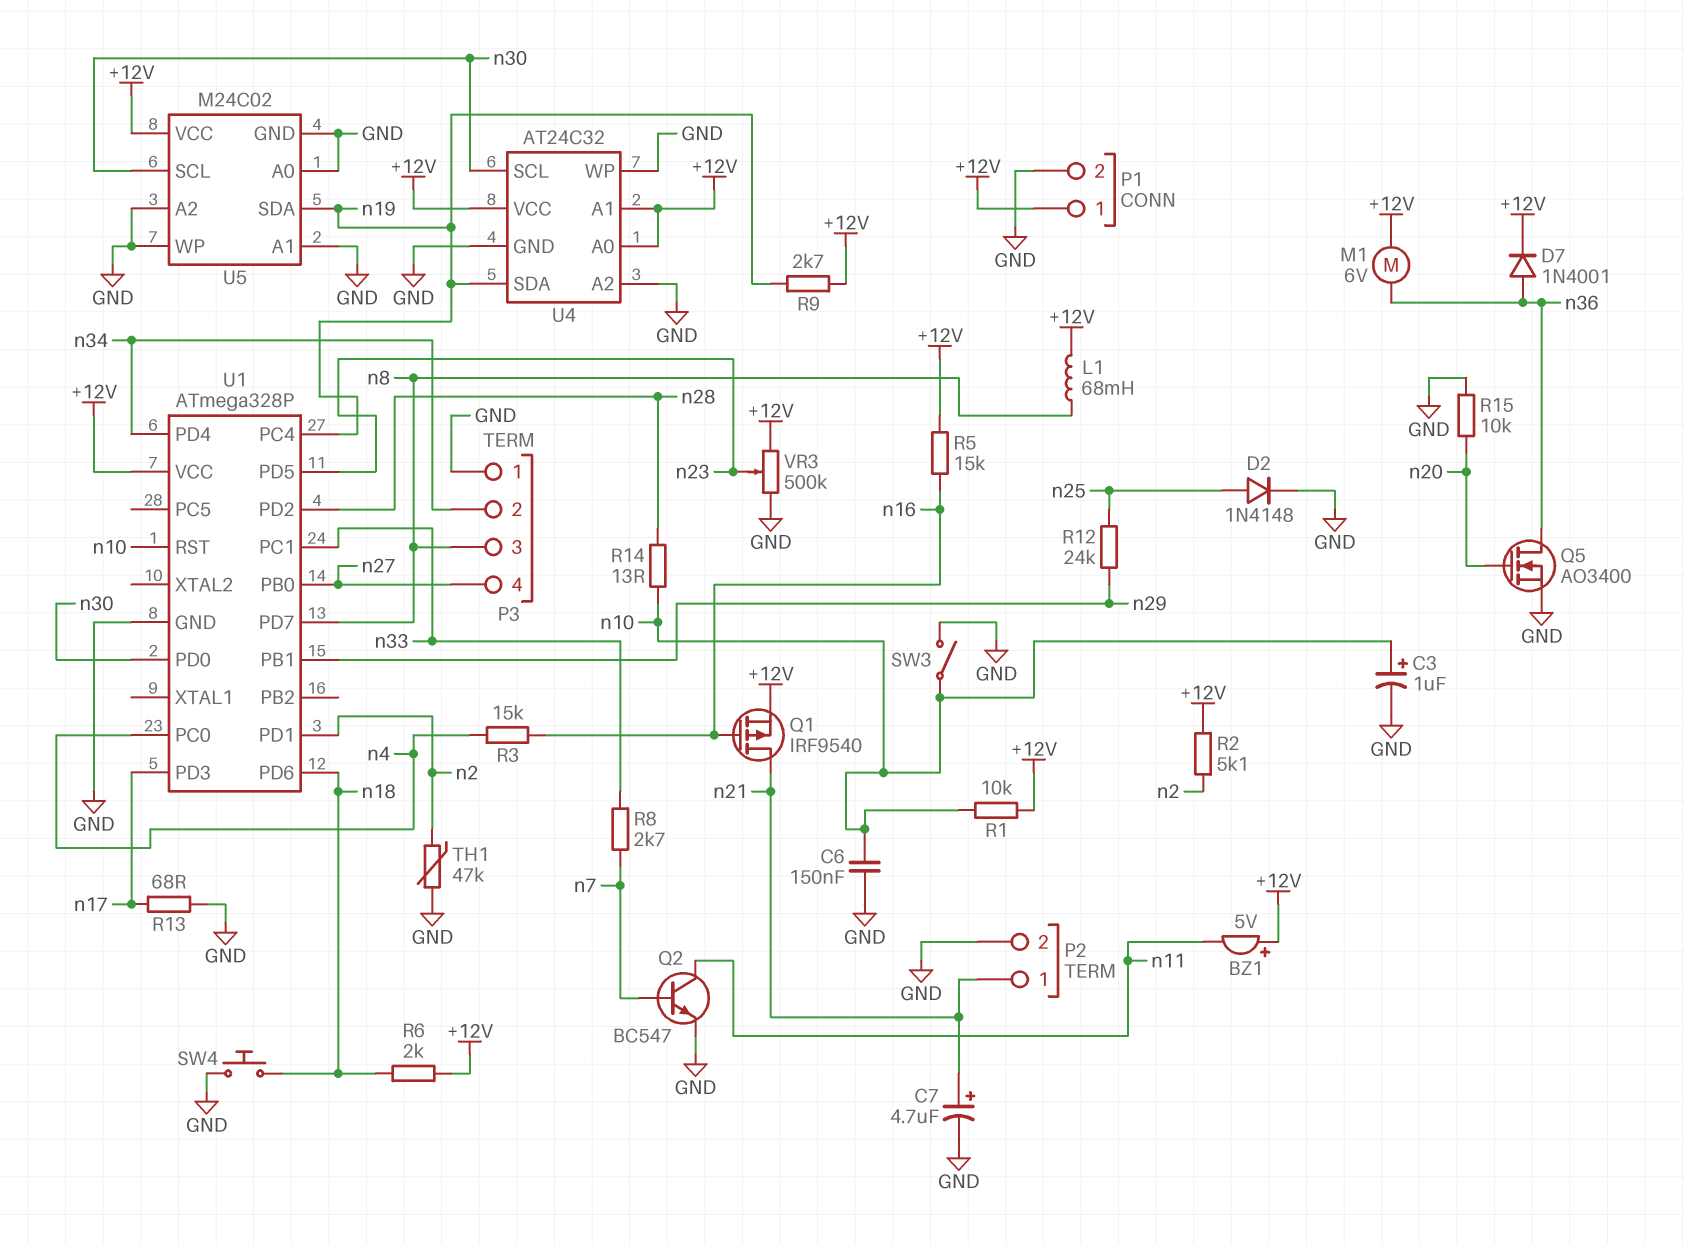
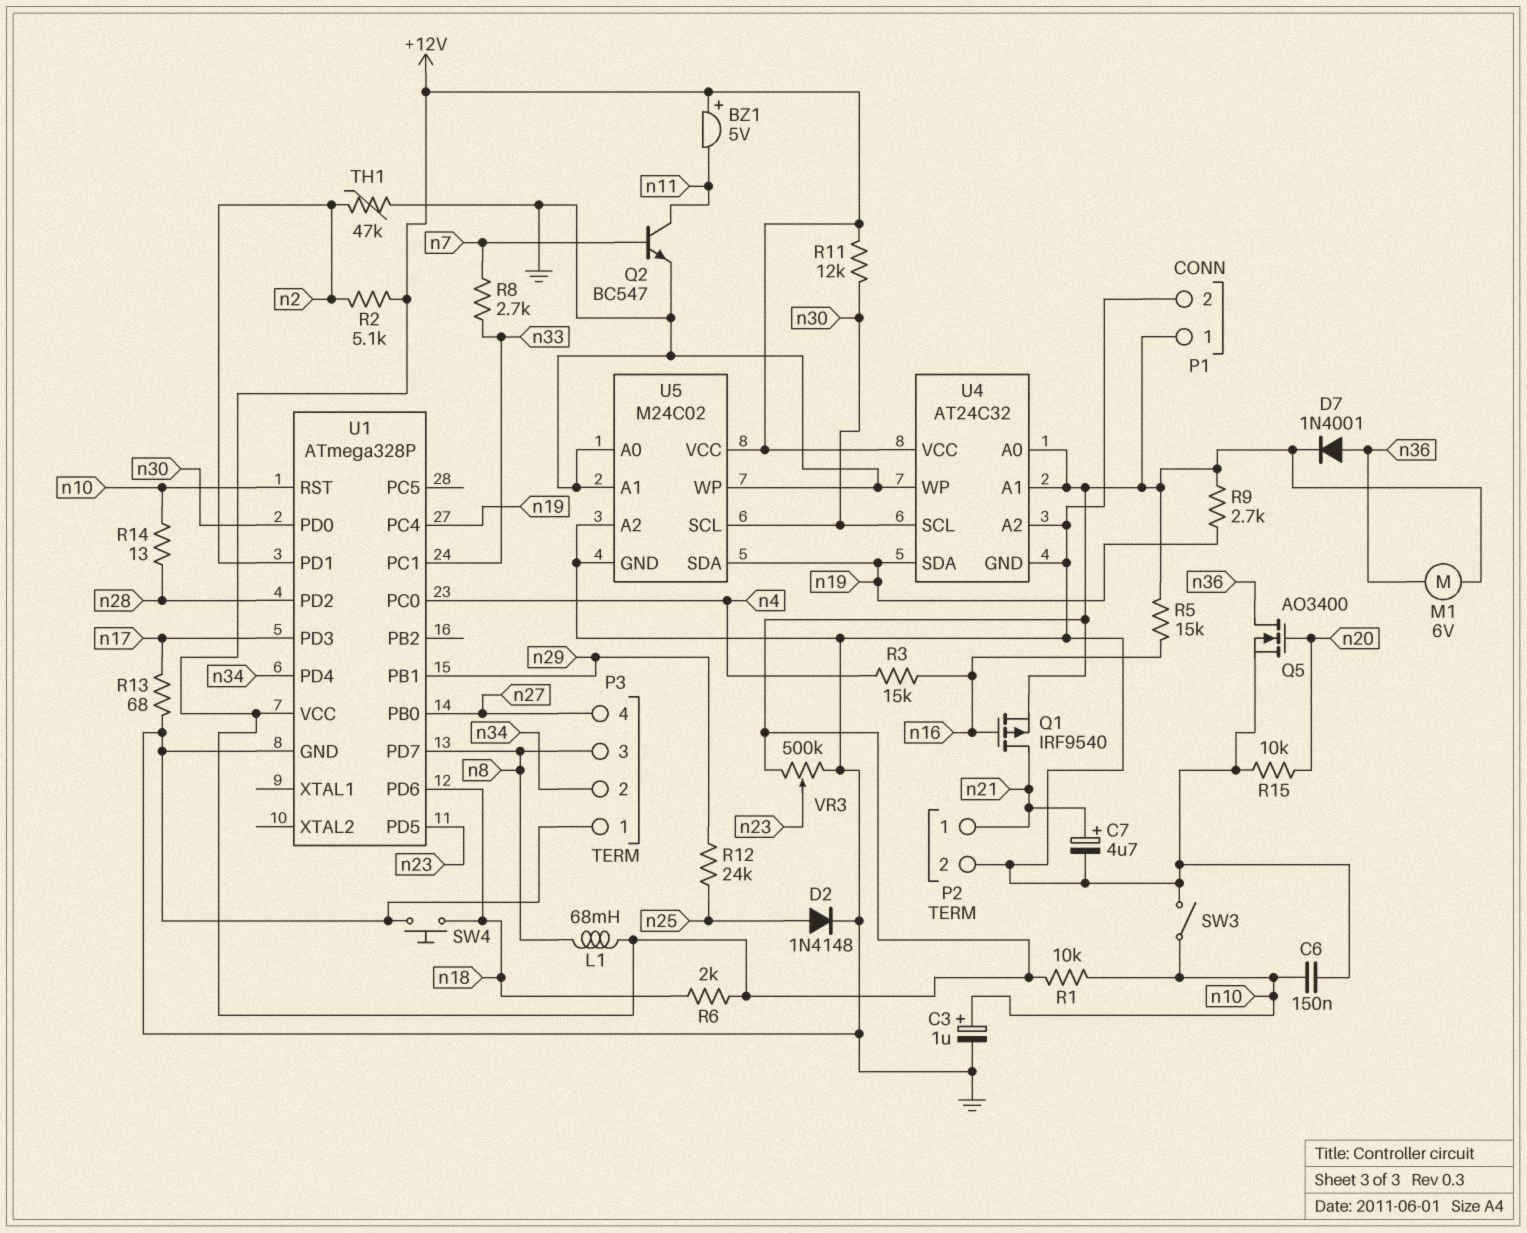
R11: none -> 12k (+12V, n30)

